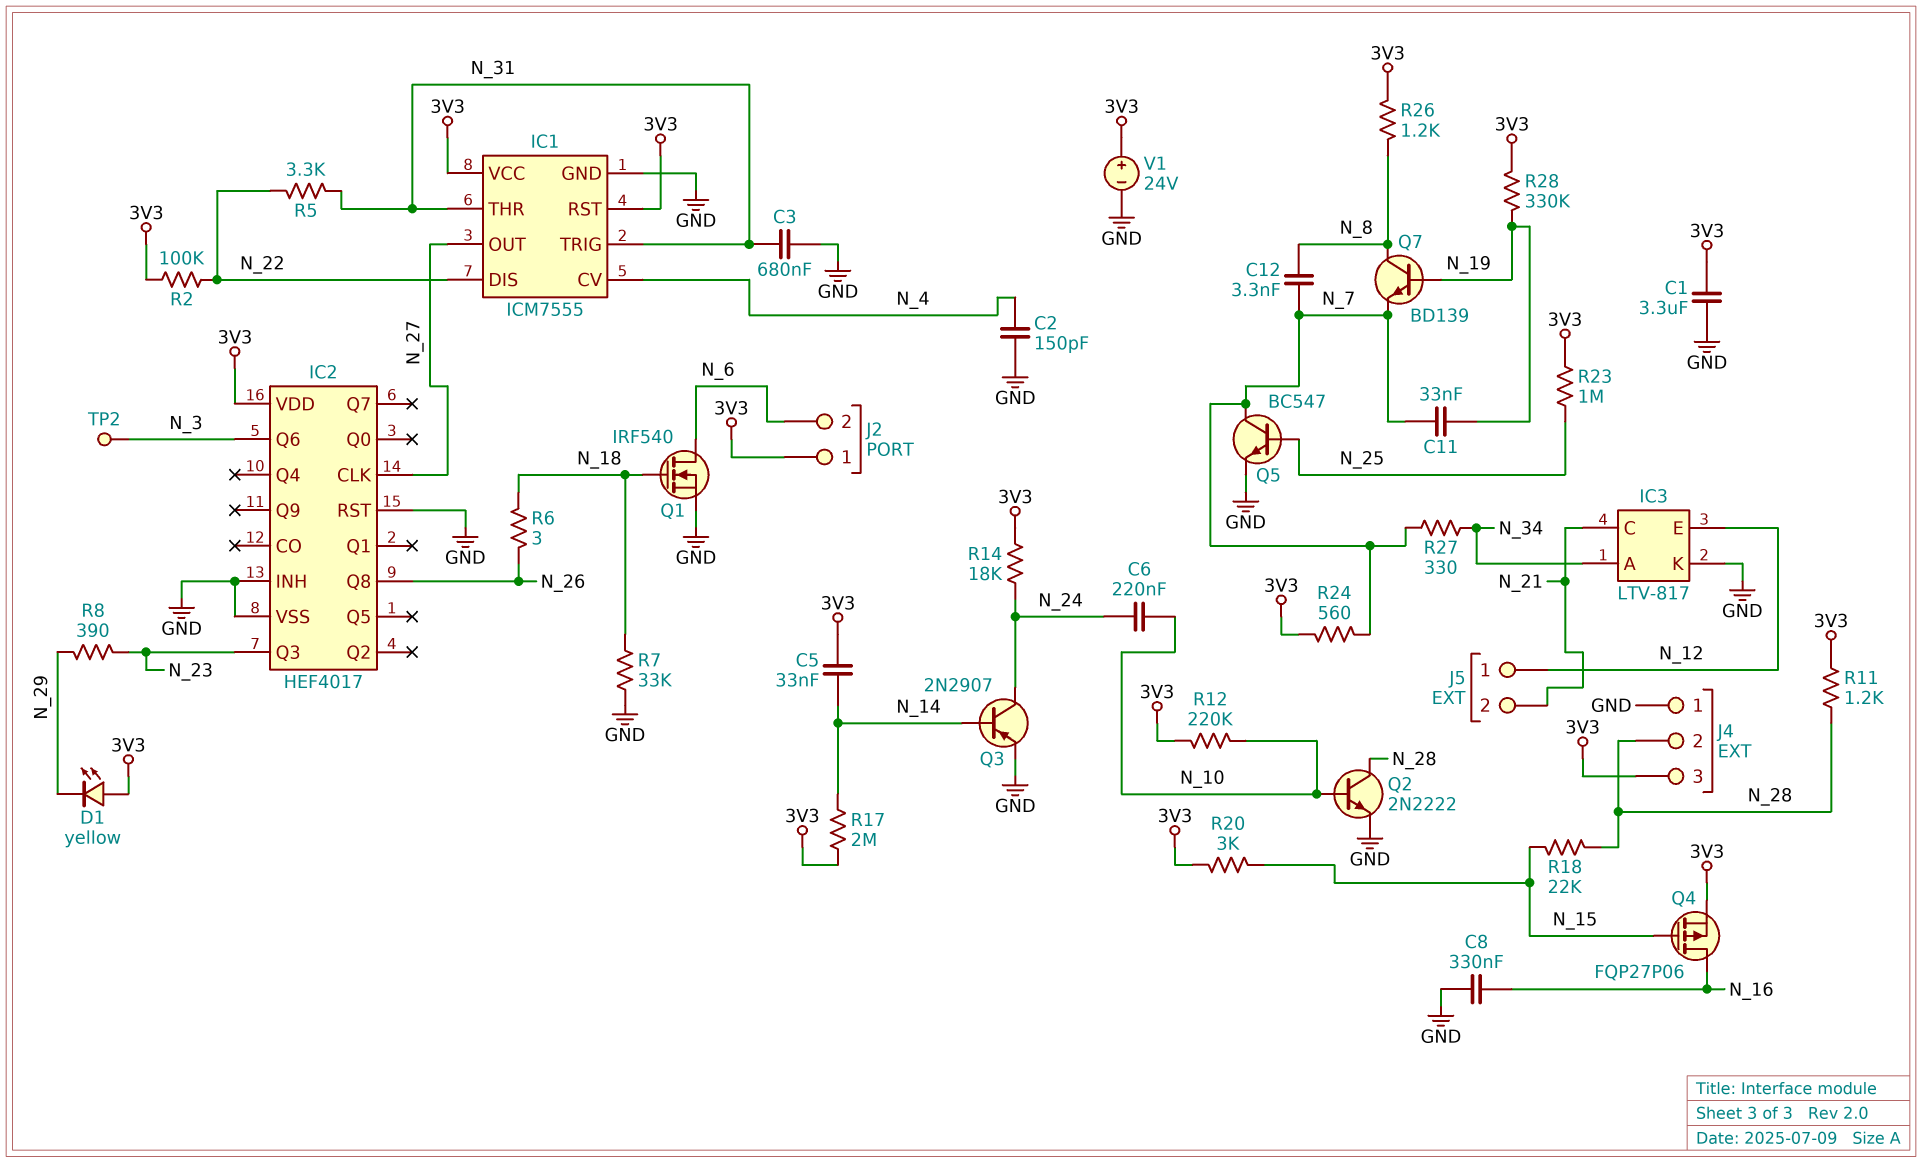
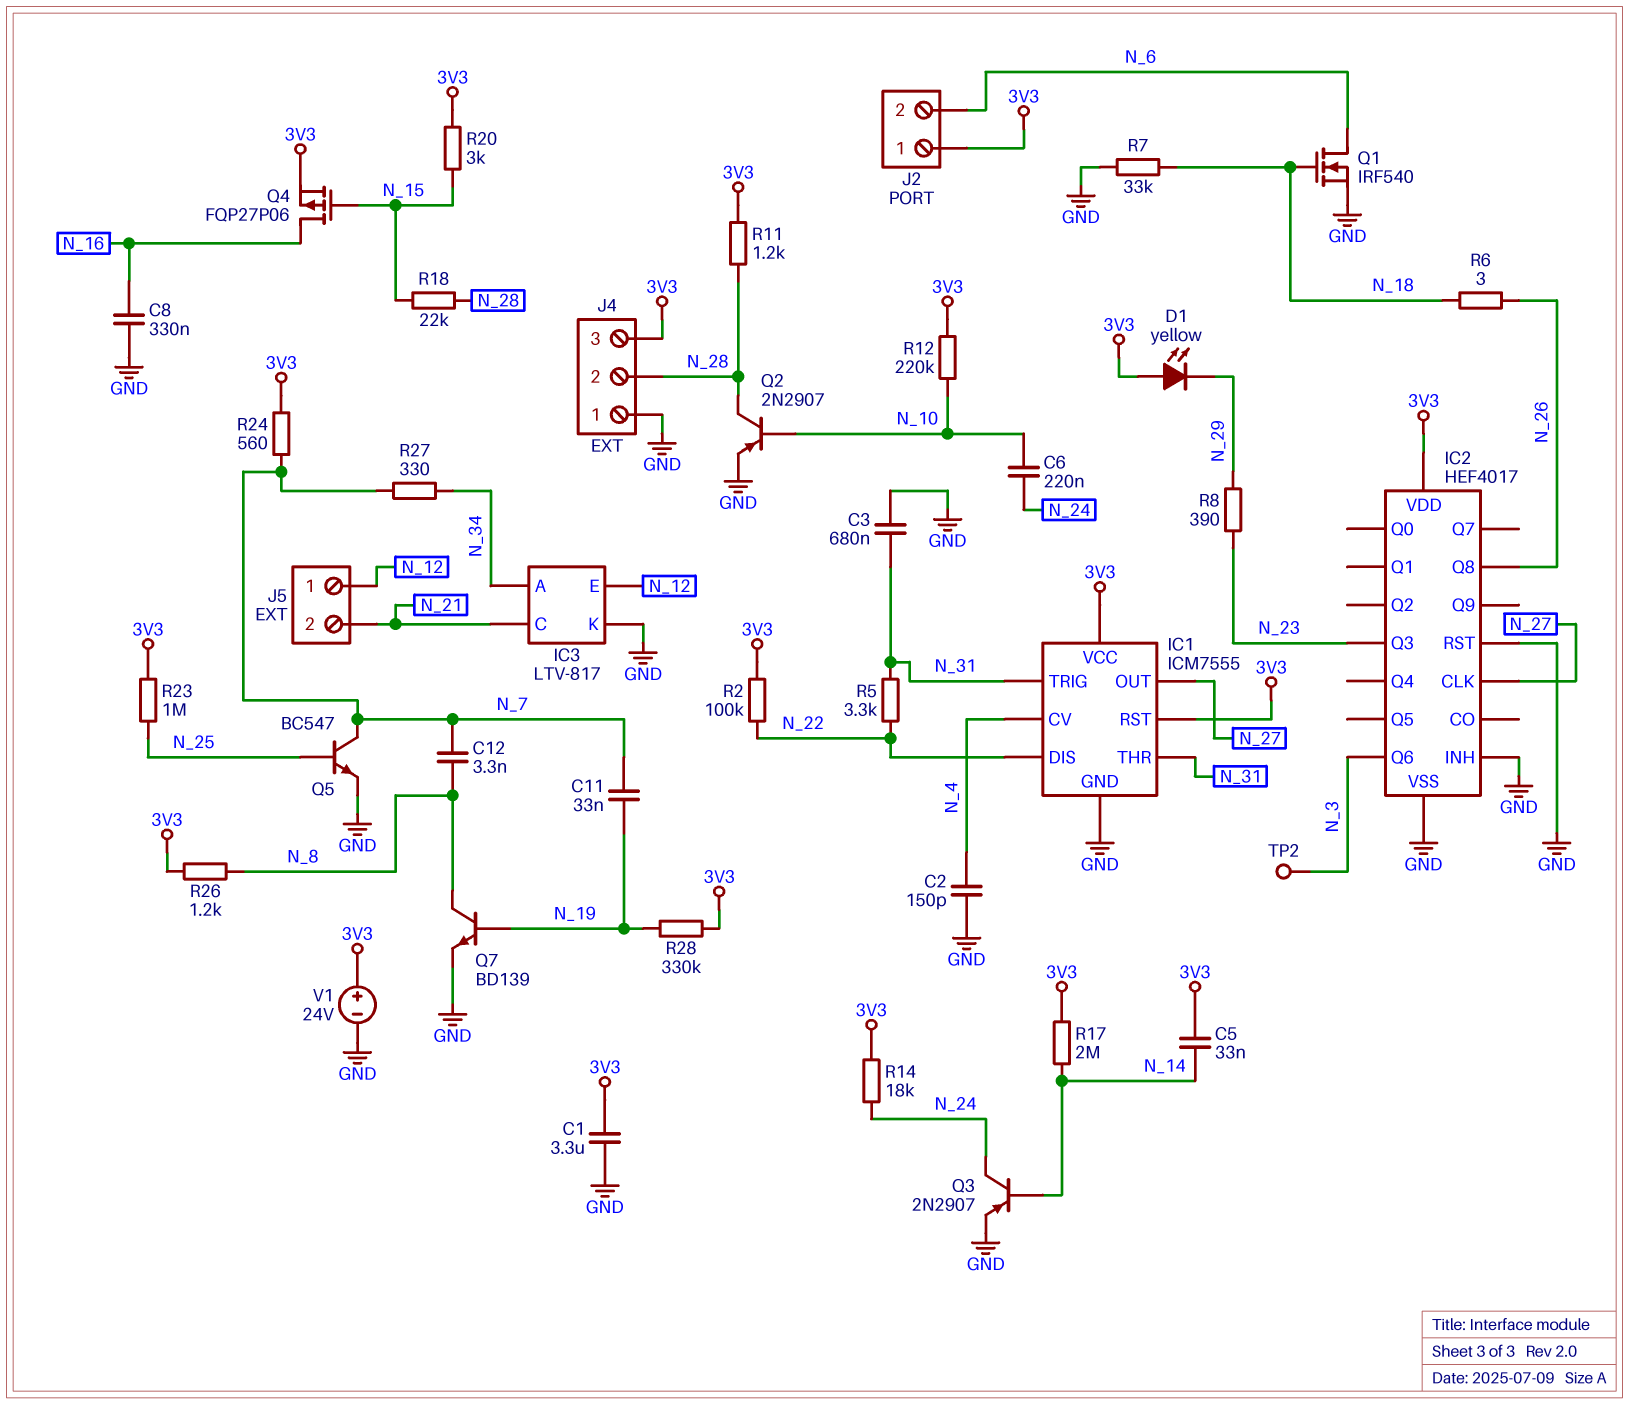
Q2: NPN 2N2222 (B N_10, C N_28, E GND) -> PNP 2N2907 (B N_10, C N_28, E GND)
Q7: NPN BD139 (B N_19, C N_8, E N_7) -> NPN BD139 (B N_19, C N_8, E GND)

